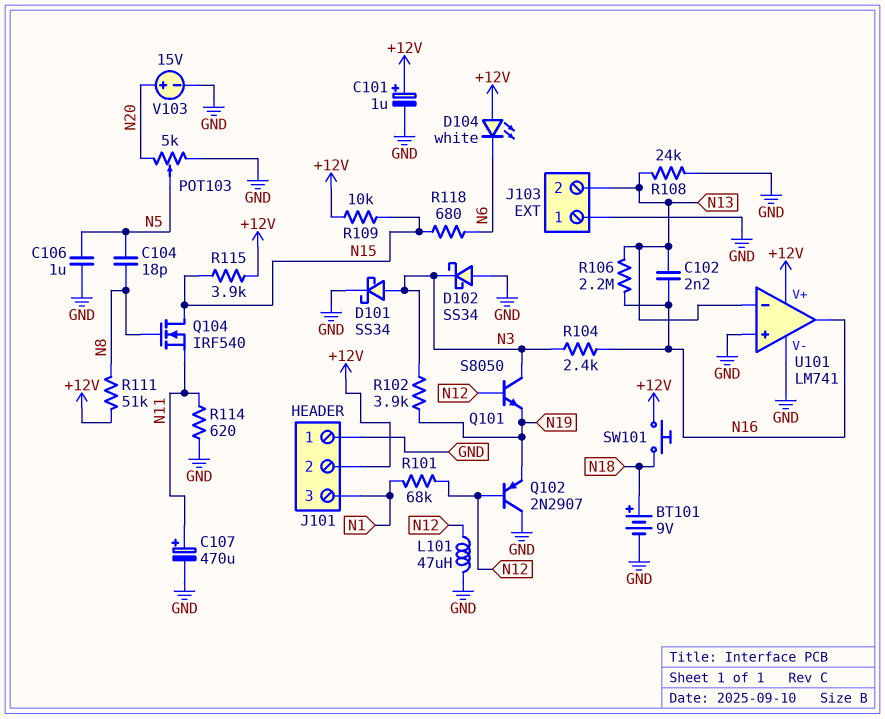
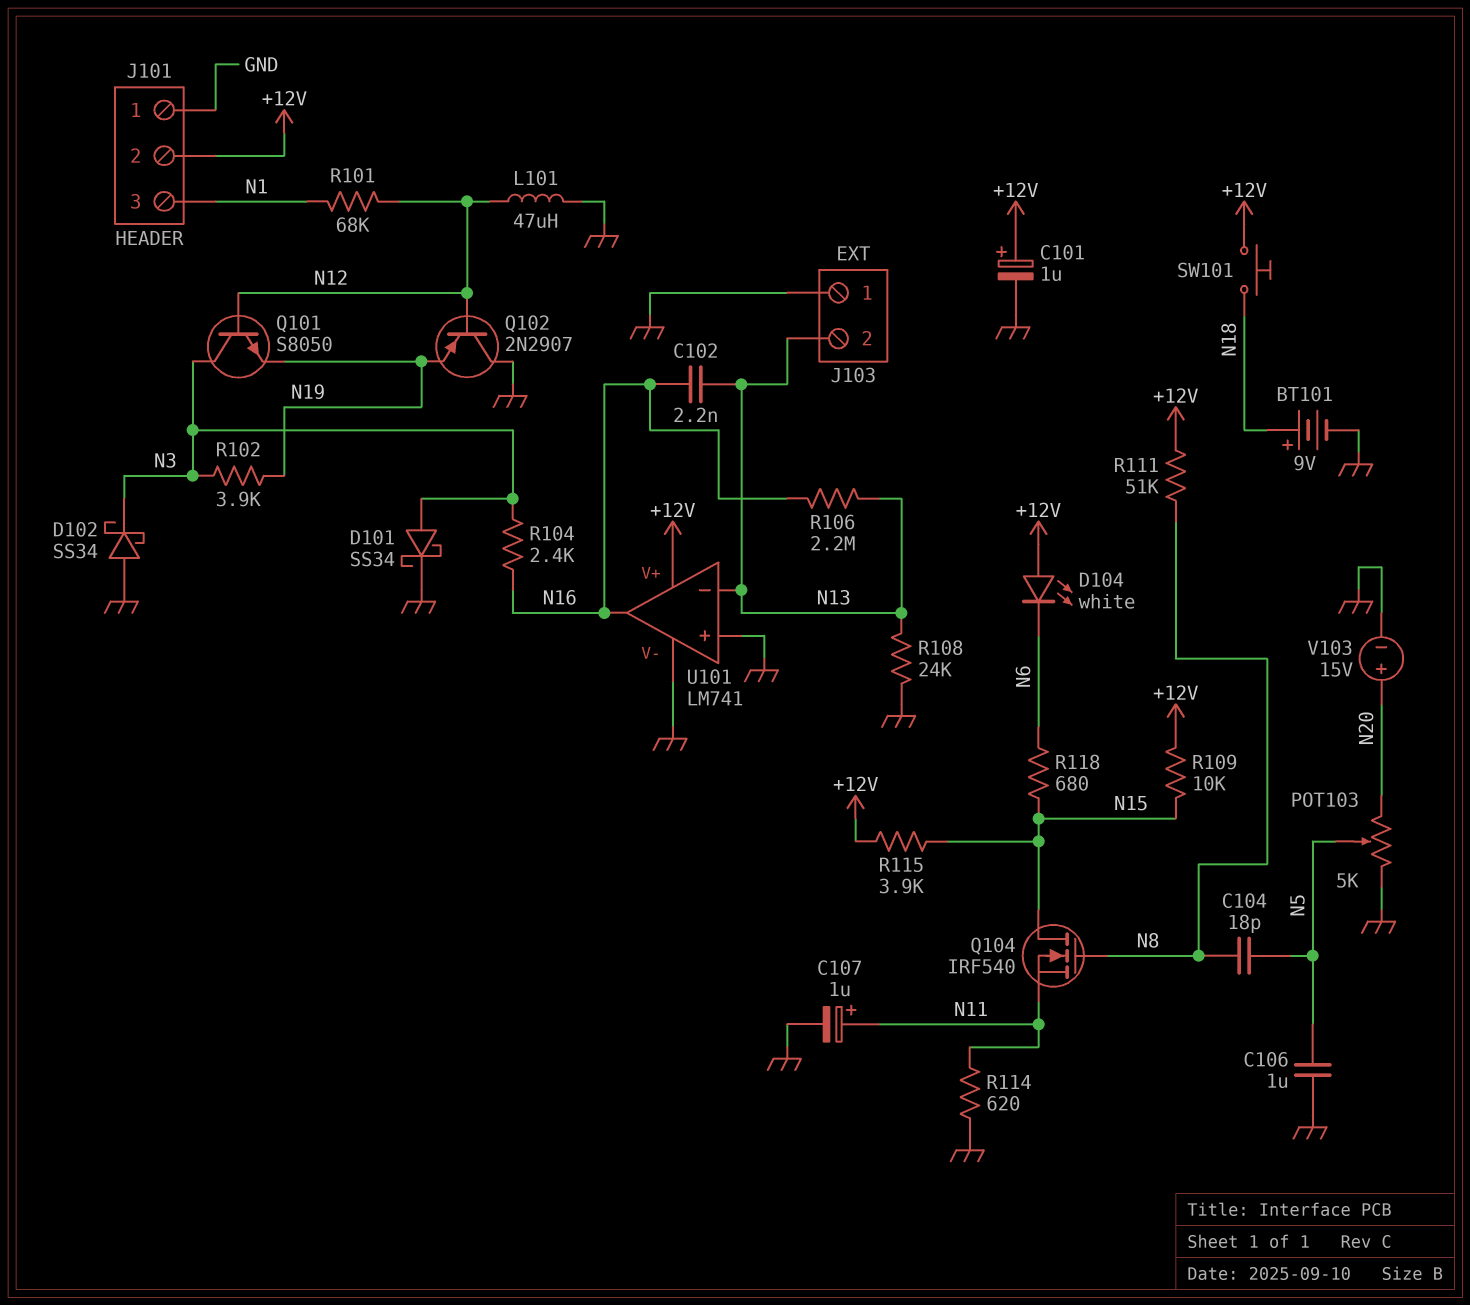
C107: 470uF (plus N11, minus GND) -> 1uF (plus N11, minus GND)

